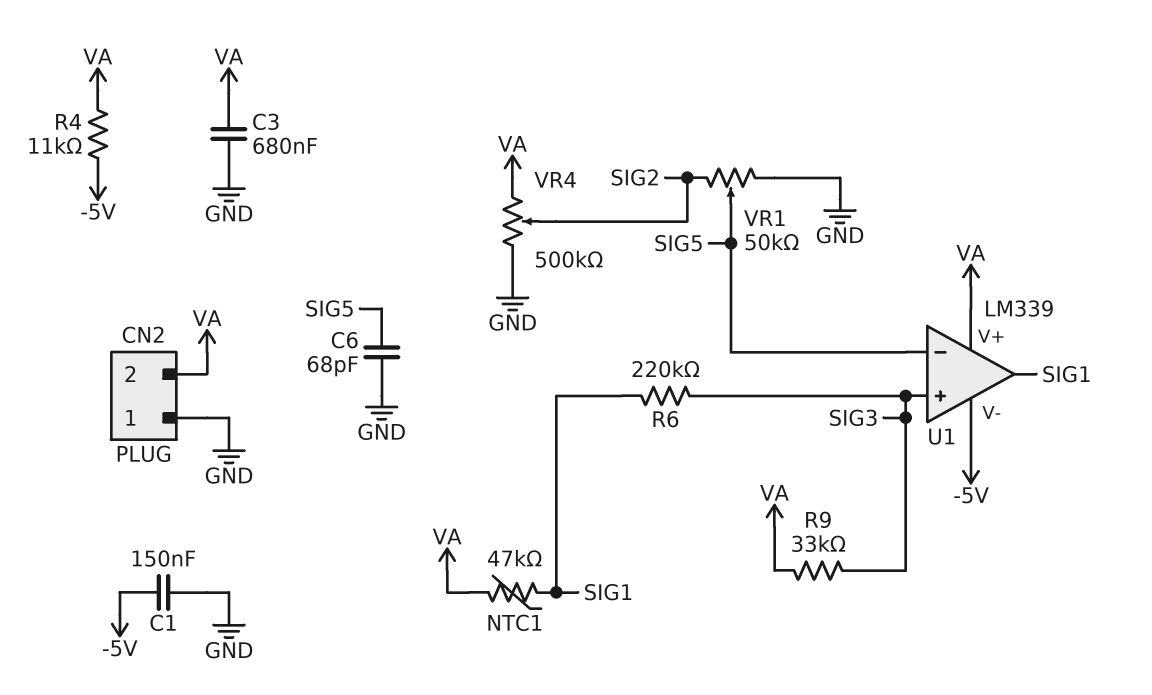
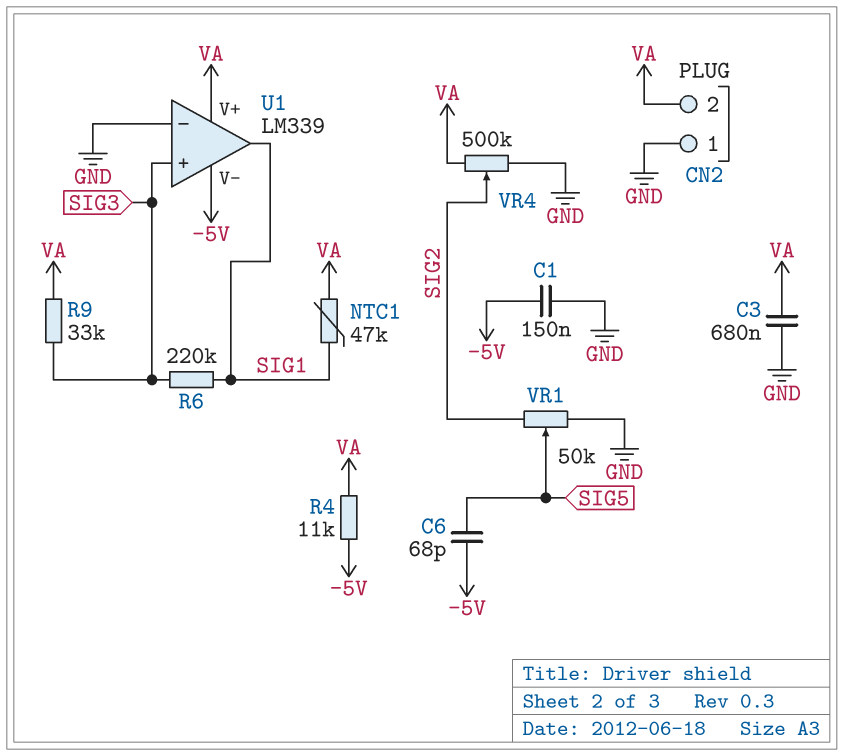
C6: 68pF (GND, SIG5) -> 68pF (-5V, SIG5)
U1 pin in-: SIG5 -> GND

